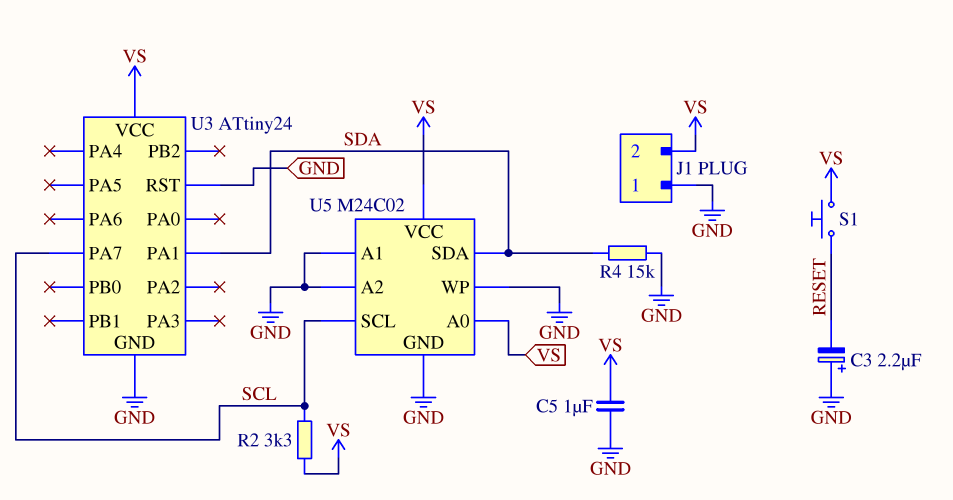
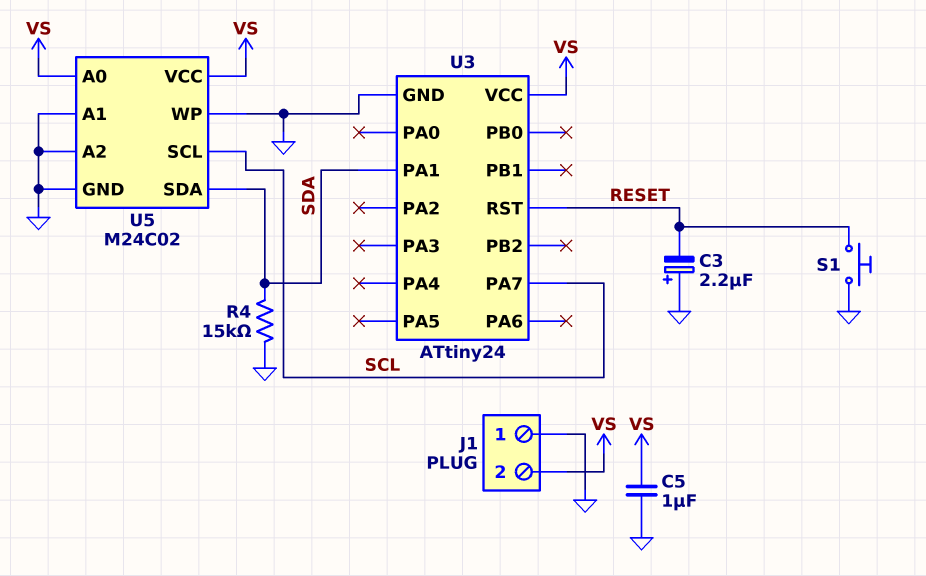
R2: 3.3k (SCL, VS) -> none
S1: button (RESET, VS) -> button (GND, RESET)
U3 pin RST: GND -> RESET

